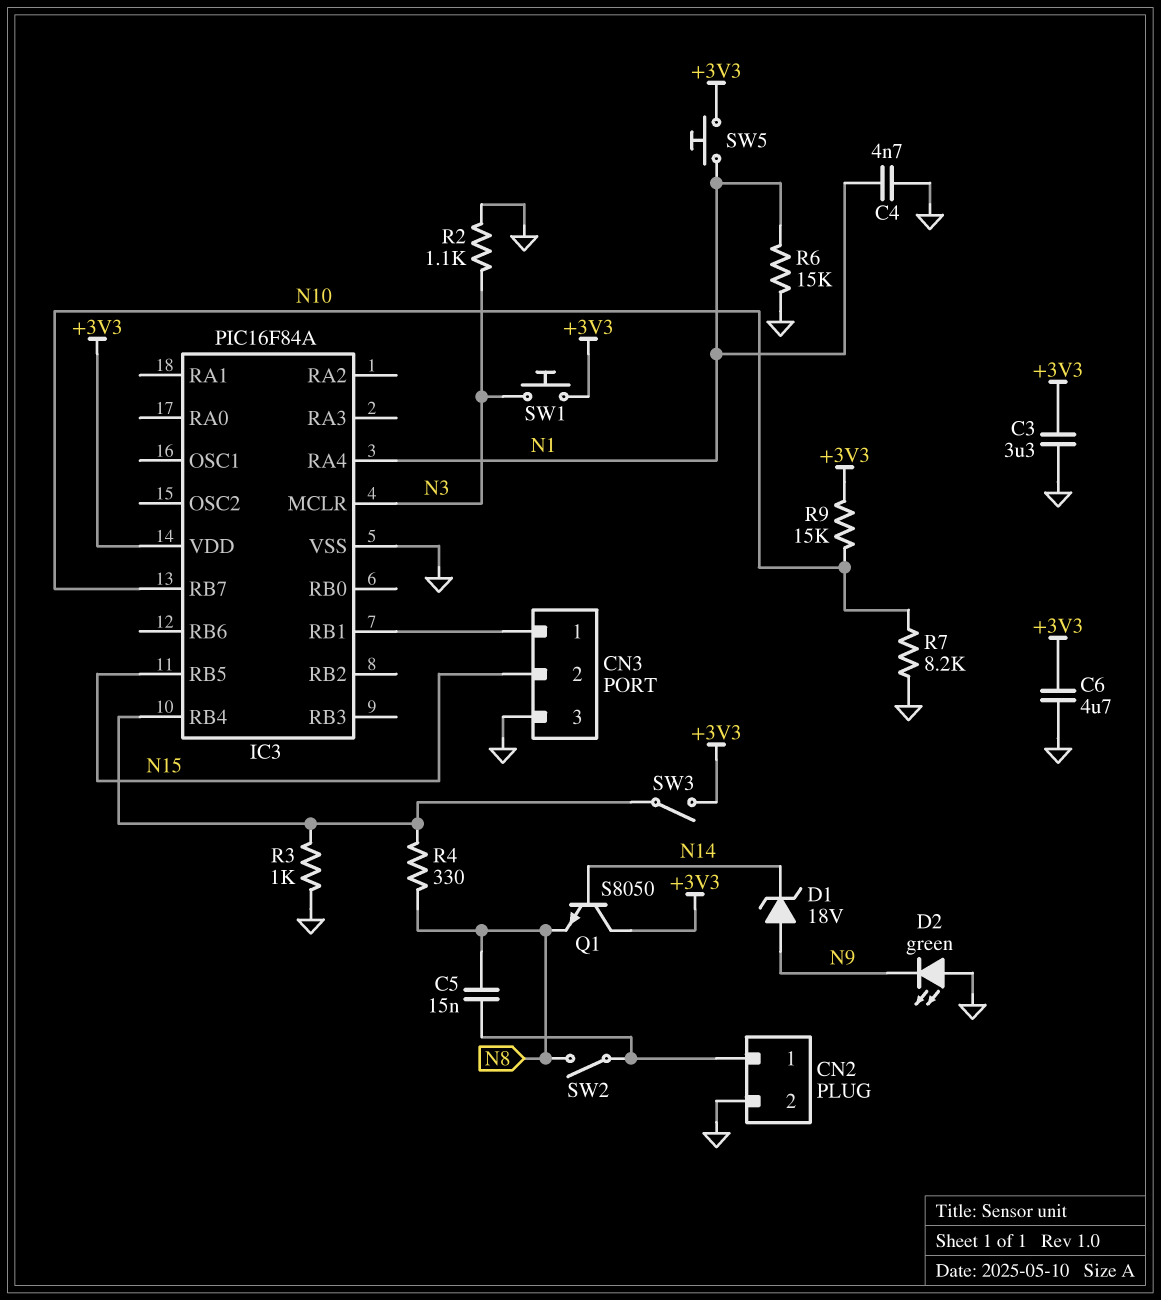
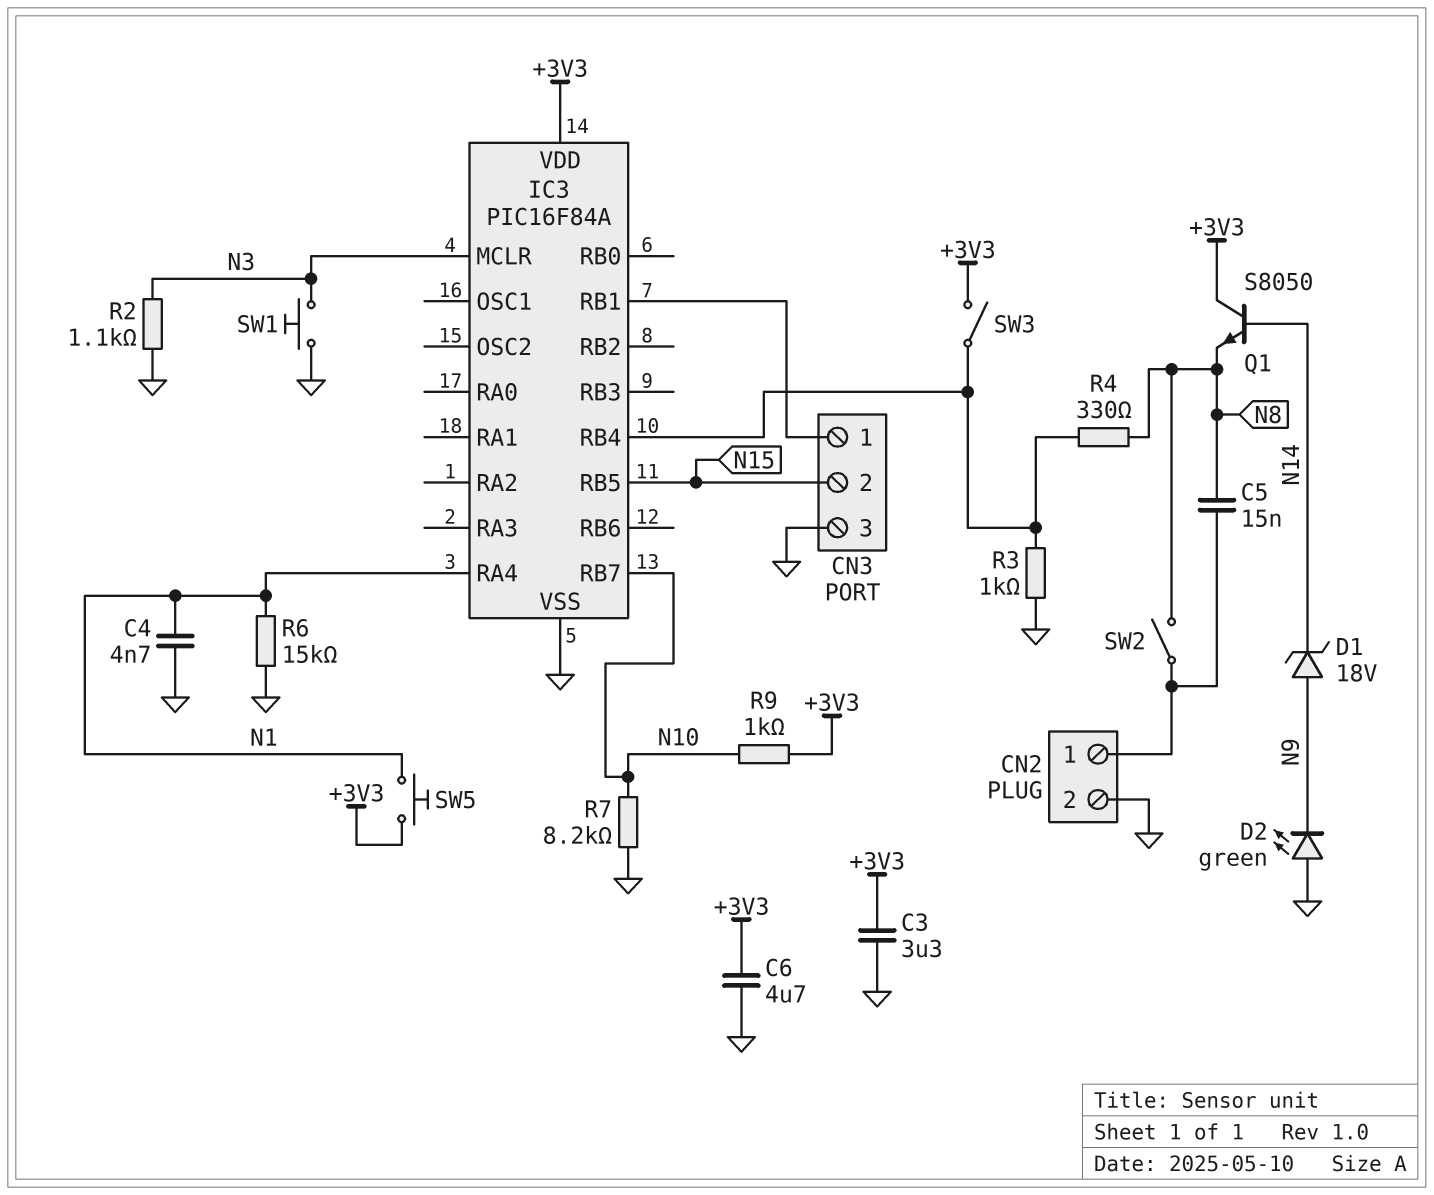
R9: 15k (+3V3, N10) -> 1k (+3V3, N10)
SW1: button (+3V3, N3) -> button (GND, N3)

